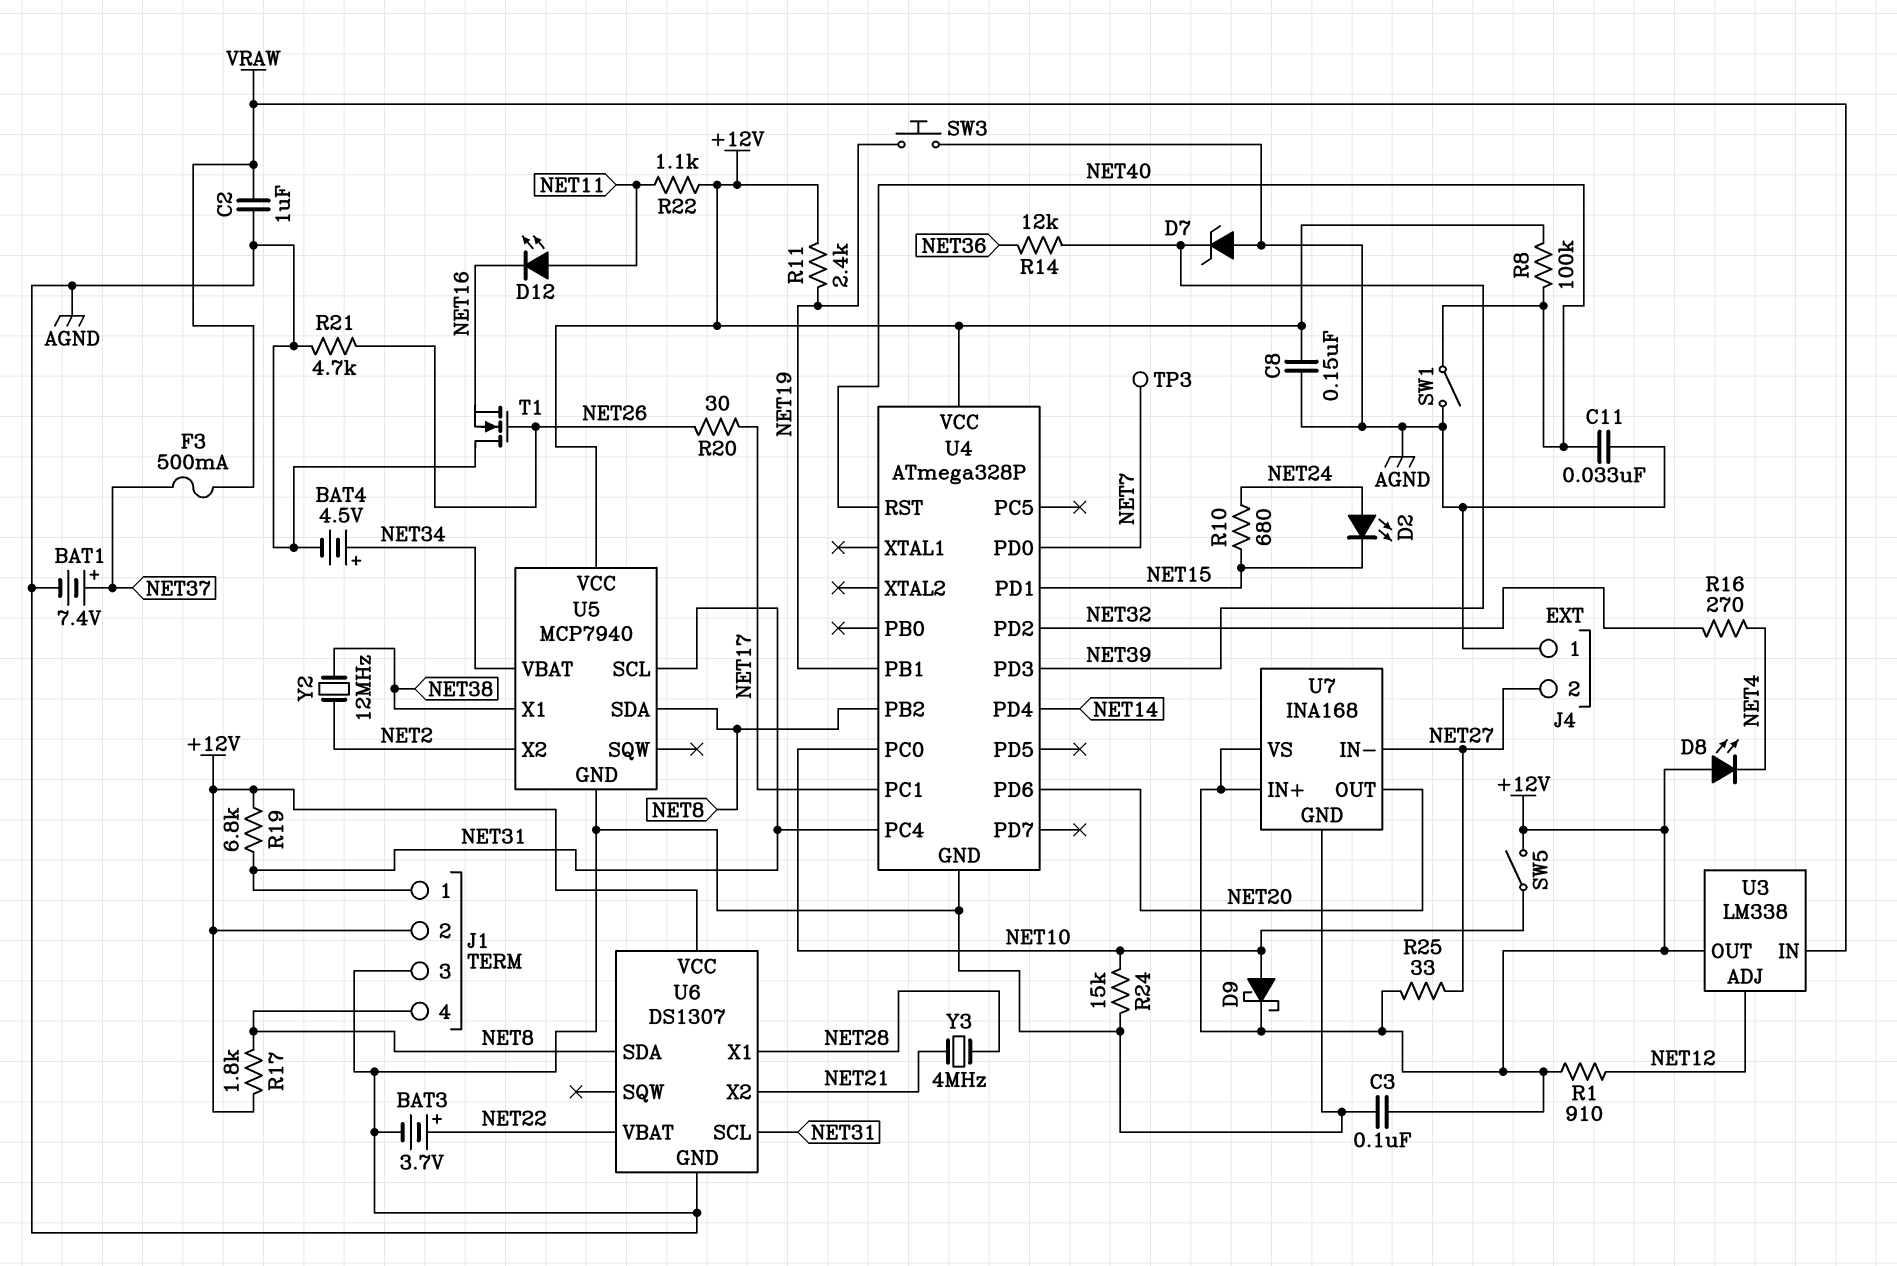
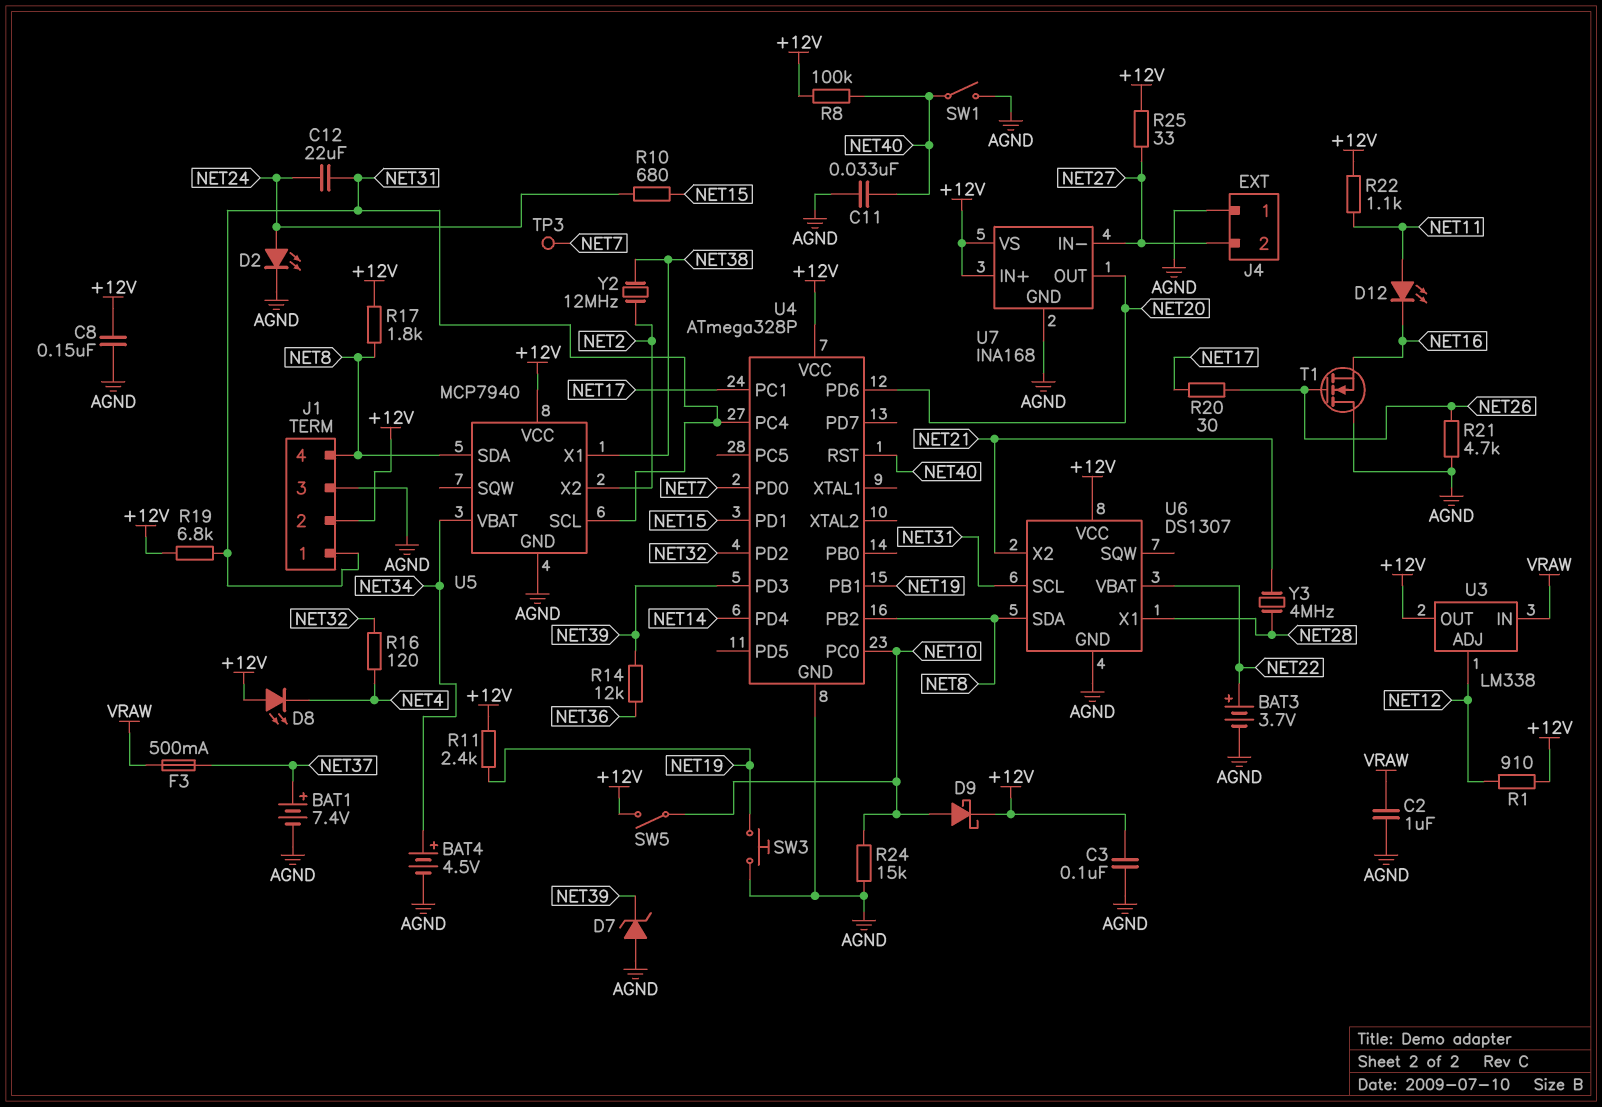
C12: none -> 22uF (NET24, NET31)
D2: LED (A NET24, K NET15) -> LED (A NET24, K AGND)
R16: 270 (NET4, NET32) -> 120 (NET4, NET32)

